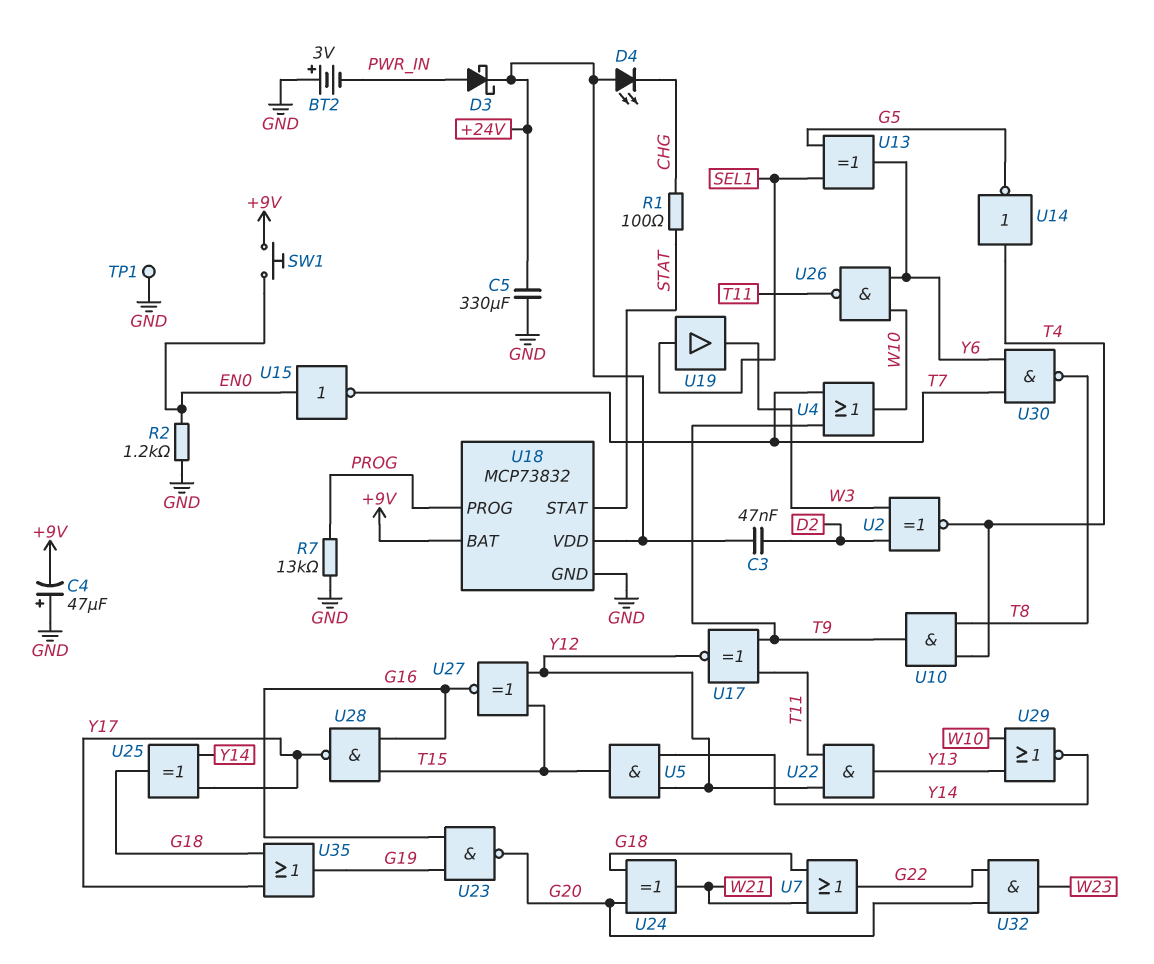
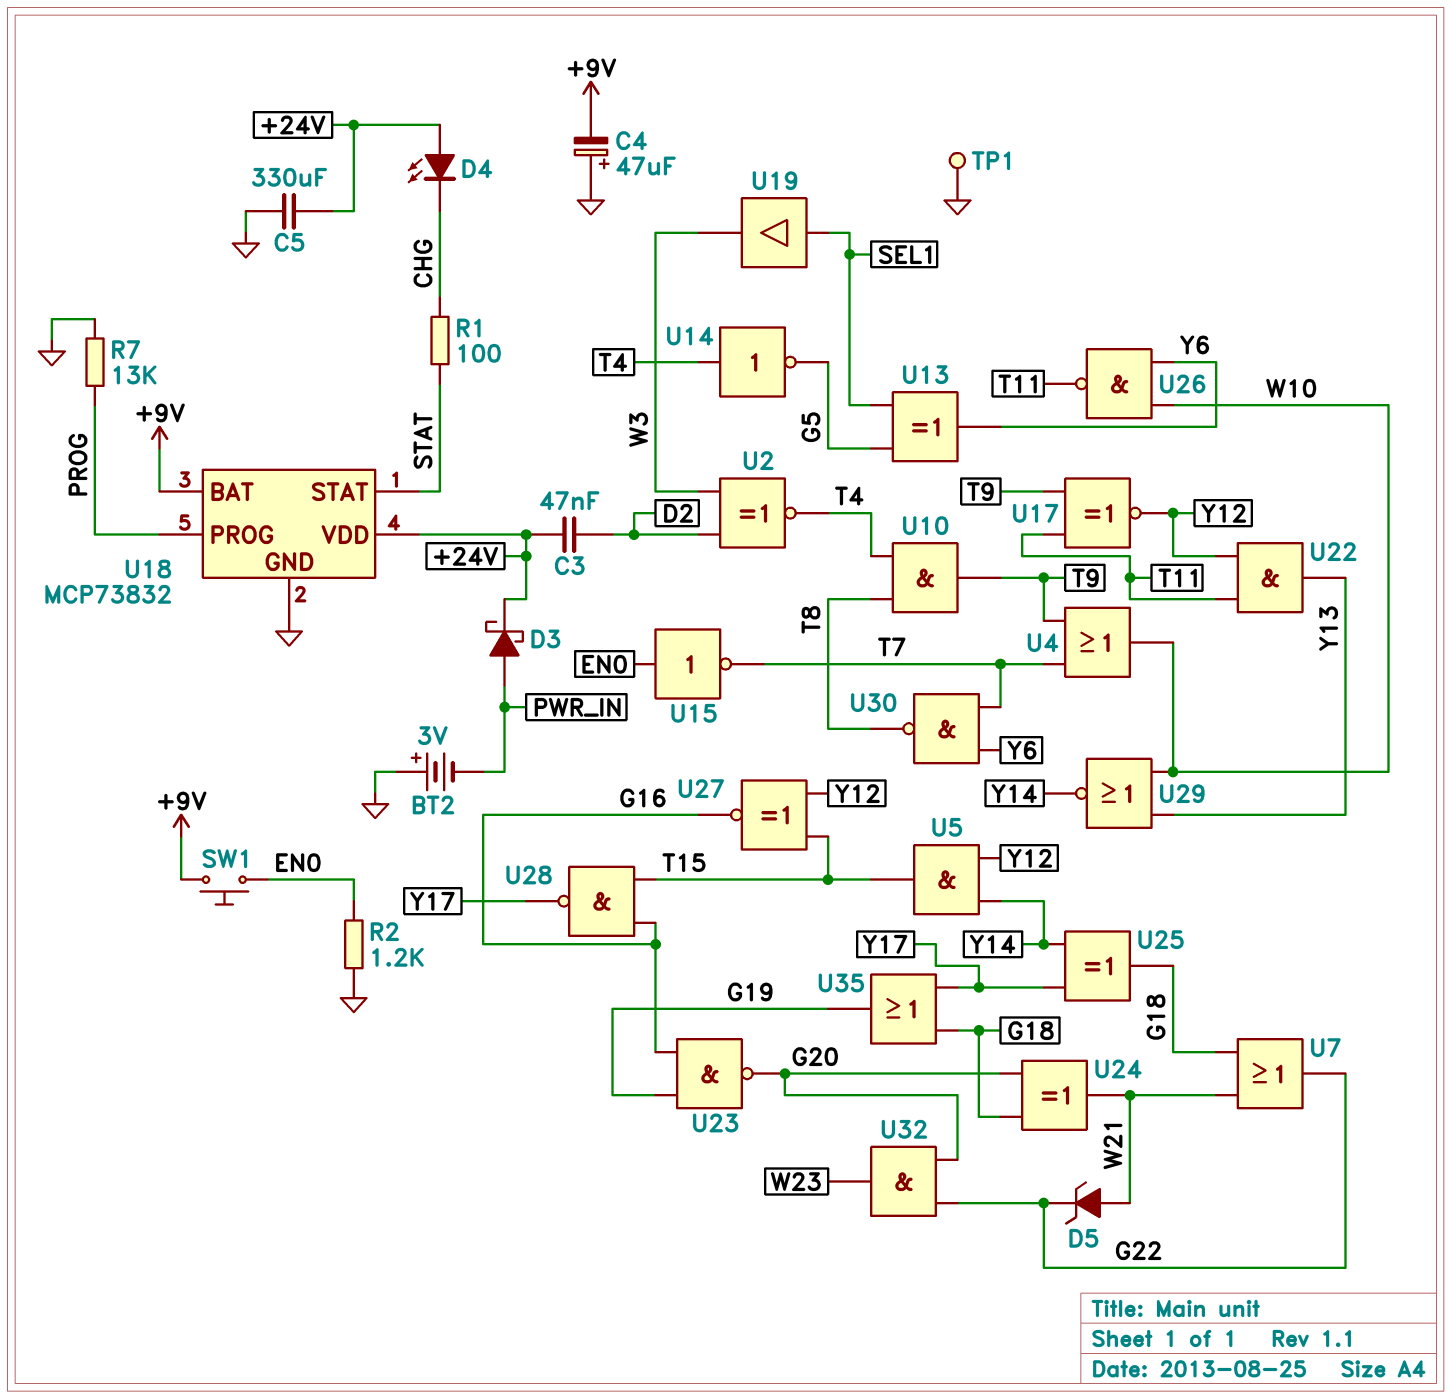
D5: none -> zener (A W21, K G22)

